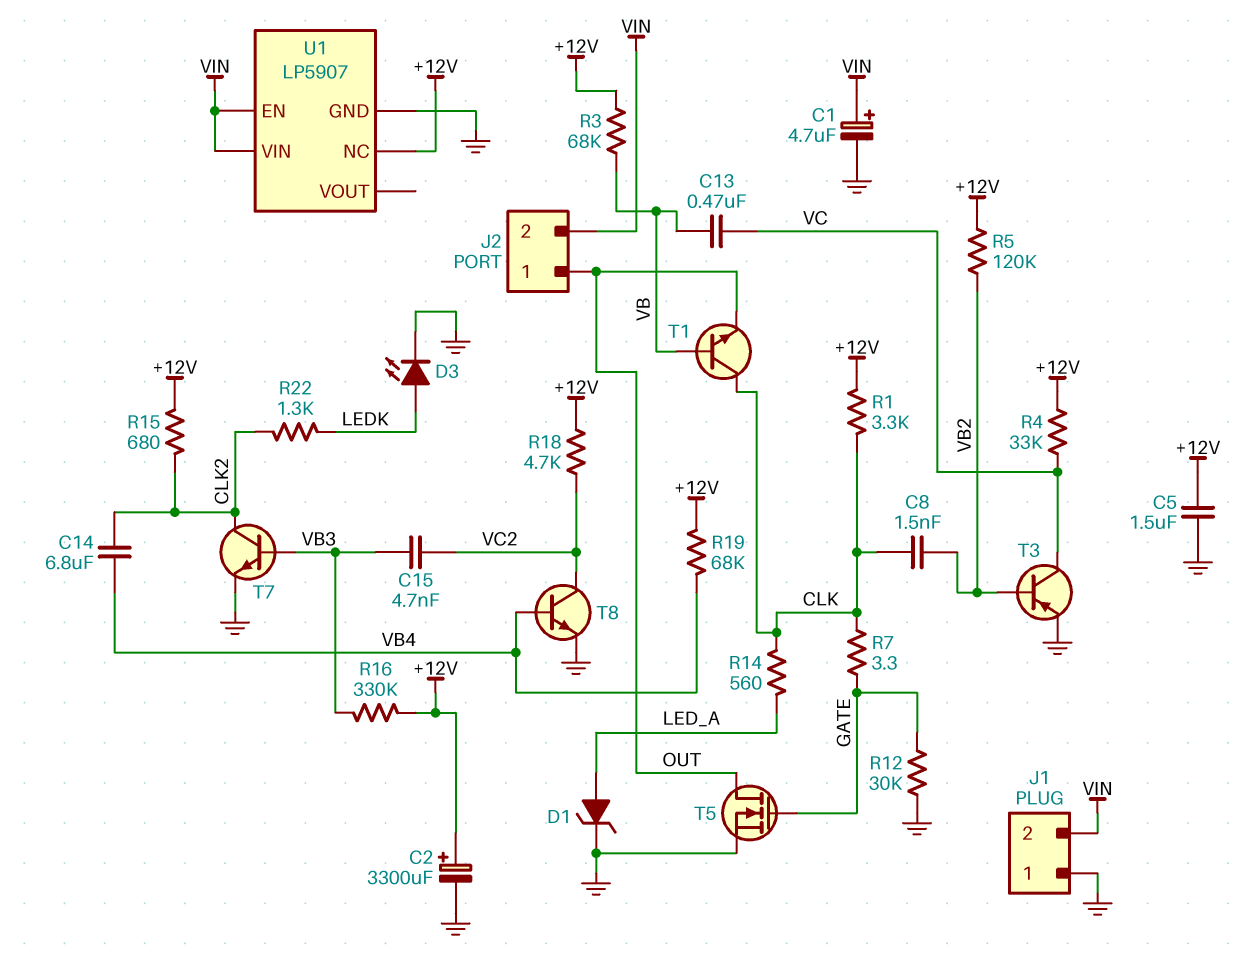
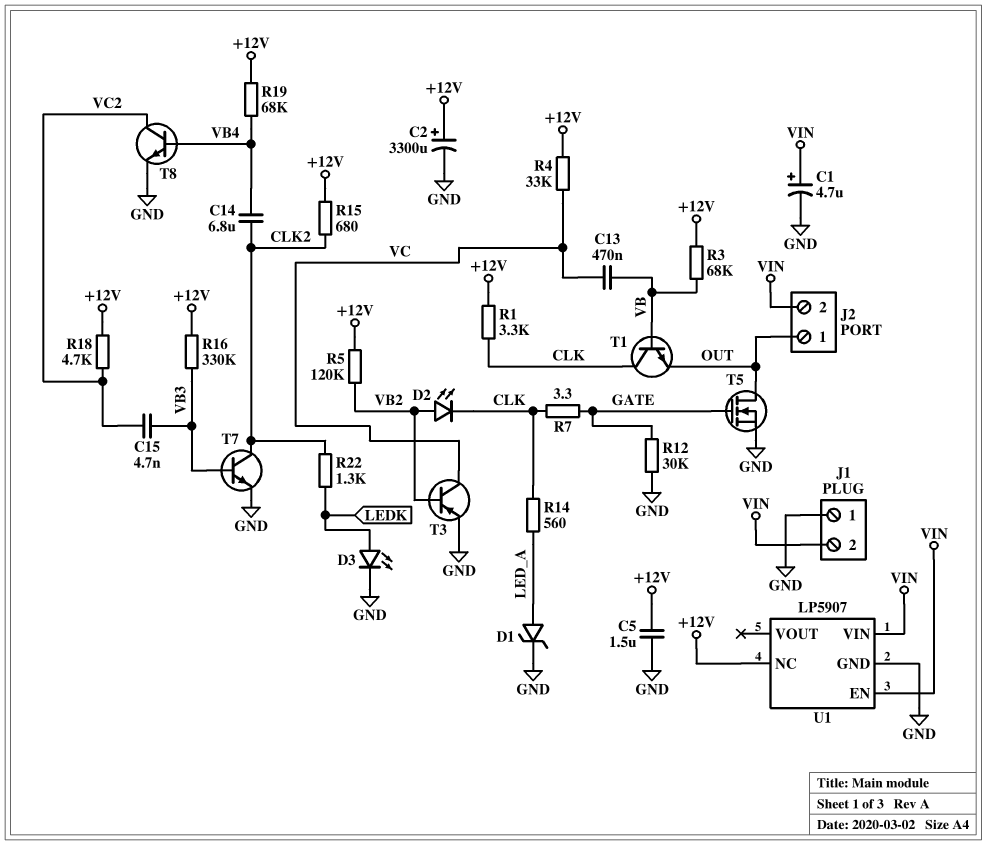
C8: 1.5nF (CLK, VB2) -> none
D2: none -> LED (A VB2, K CLK)

